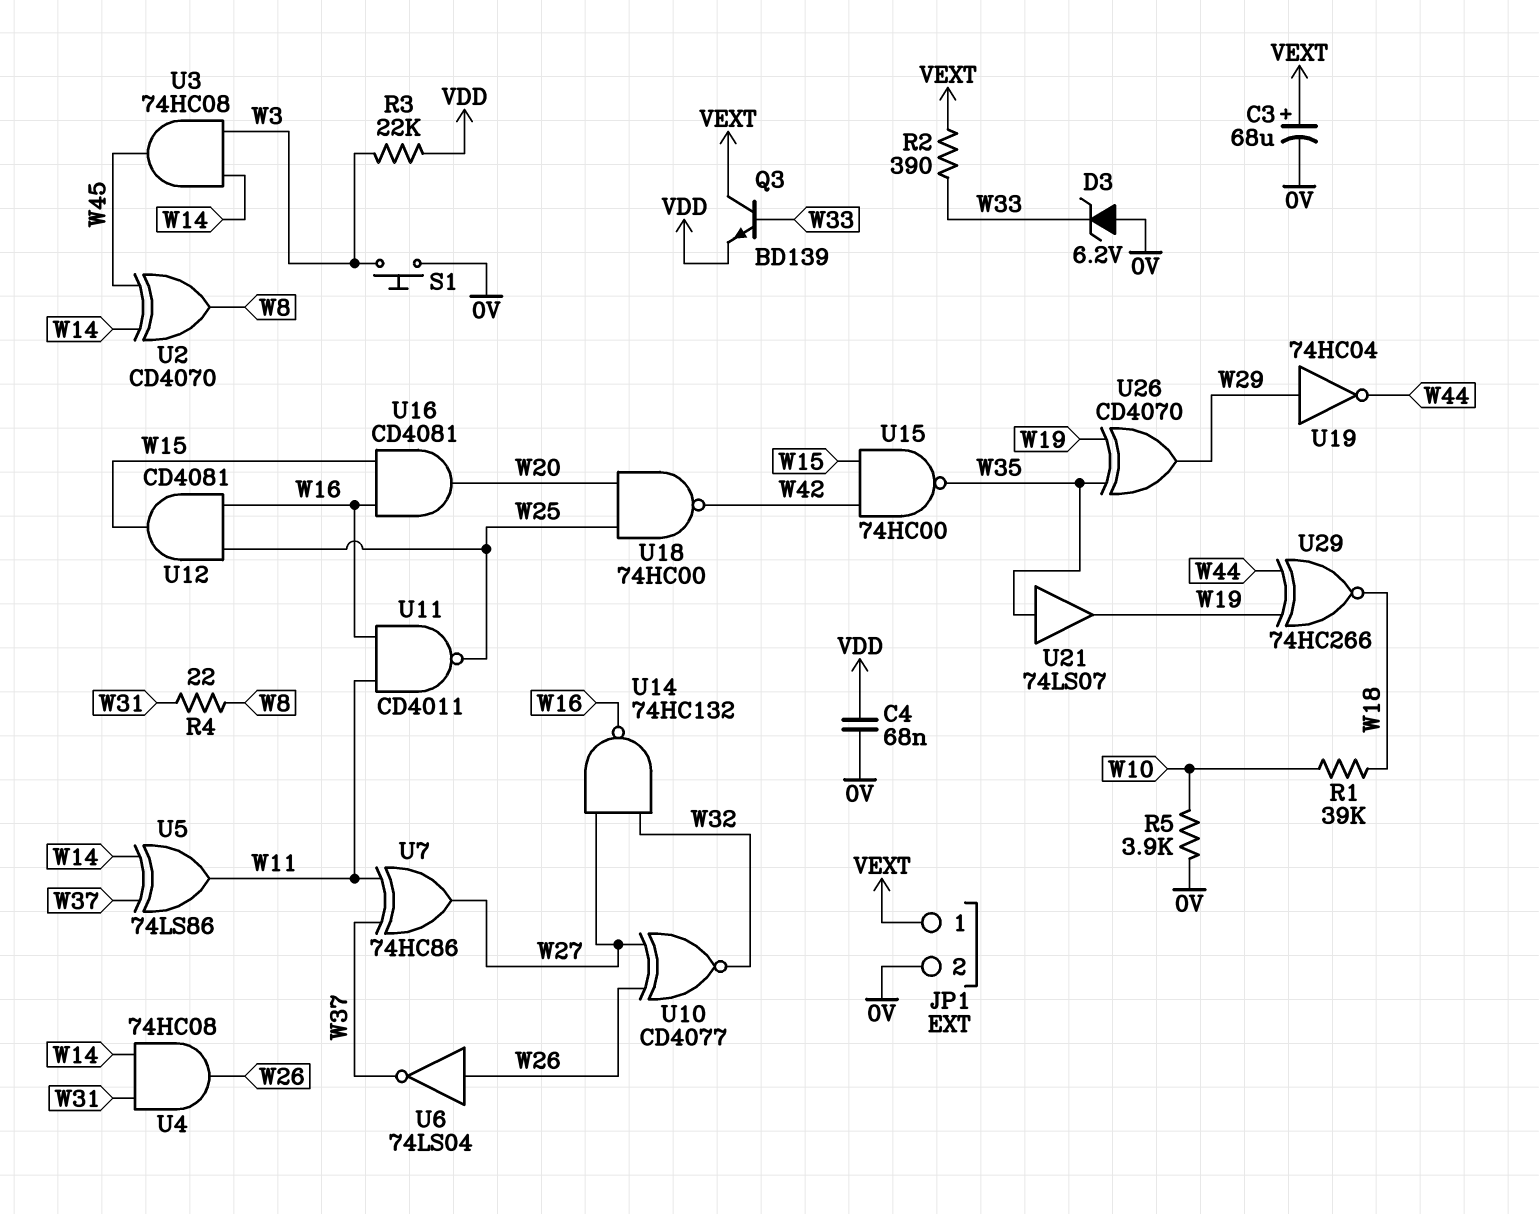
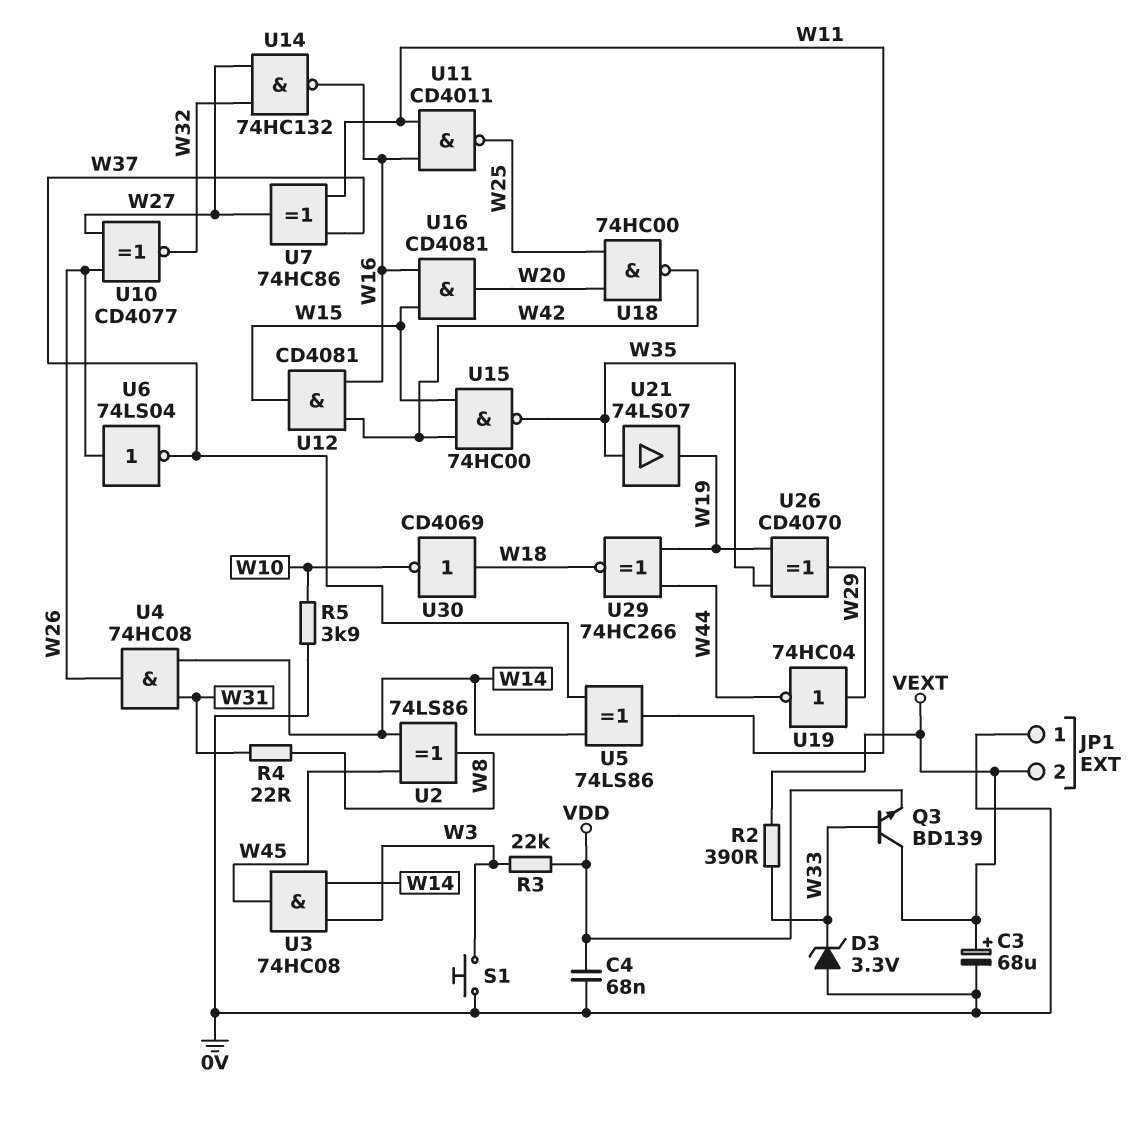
D3: zener 6.2V (A 0V, K W33) -> zener 3.3V (A 0V, K W33)
JP1 pin 1: VEXT -> 0V
JP1 pin 2: 0V -> VEXT
R1: 39k (W10, W18) -> none
U2: XOR CD4070 (in W14, in W45, out W8) -> XOR 74LS86 (in W14, in W45, out W8)
U12: AND CD4081 (in W16, in W25, out W15) -> AND CD4081 (in W16, in W42, out W15)
U30: none -> NOT CD4069 (in W18, out W10)

